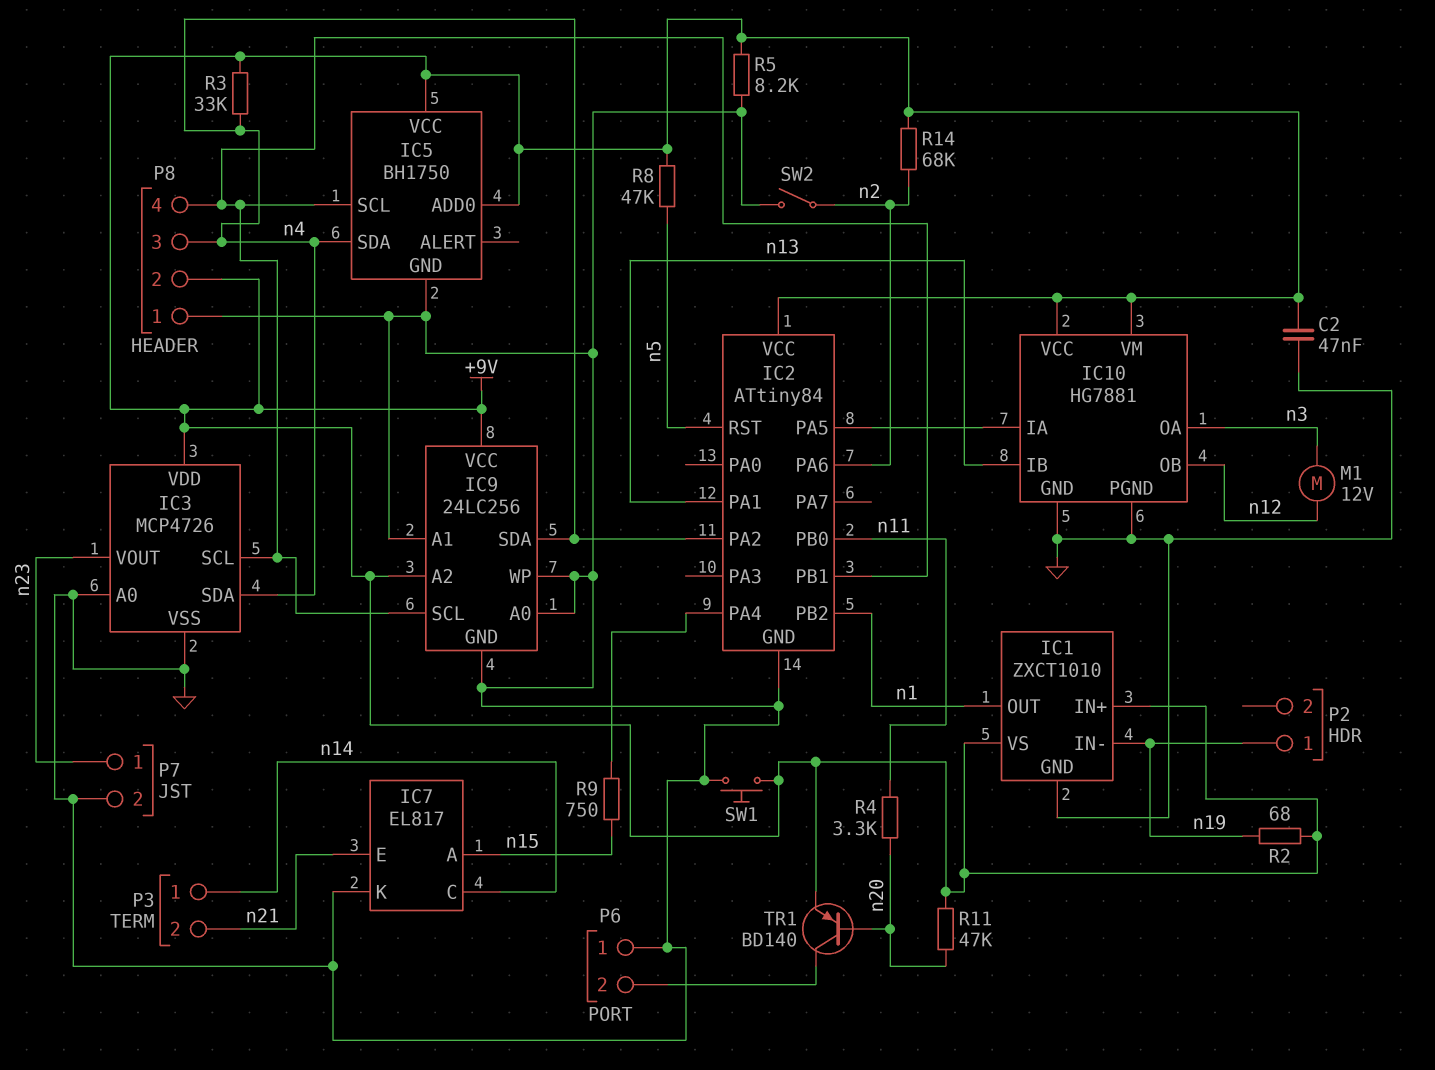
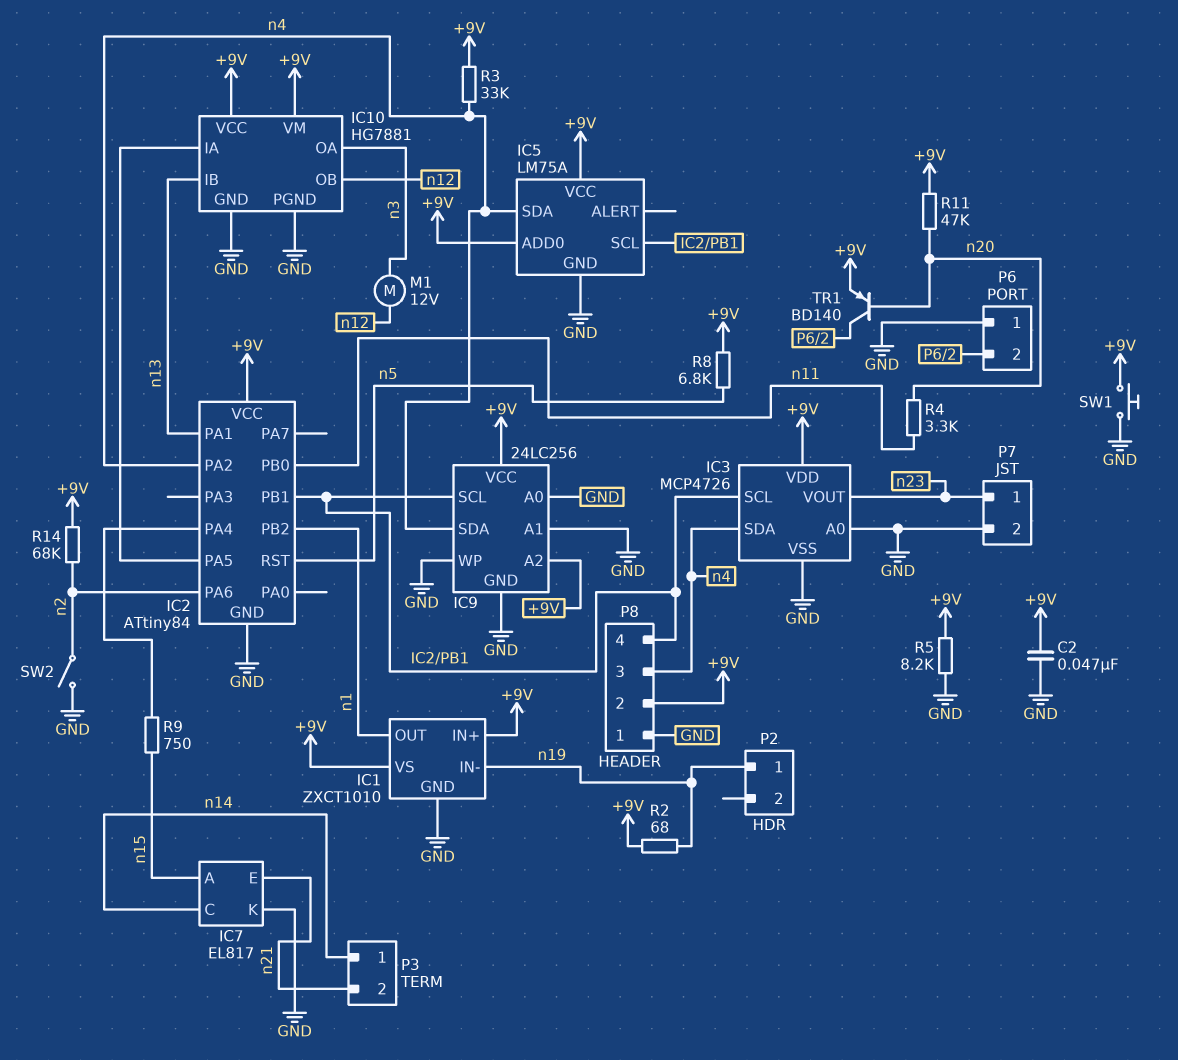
IC5: BH1750 -> LM75A
R8: 47k (+9V, n5) -> 6.8k (+9V, n5)

